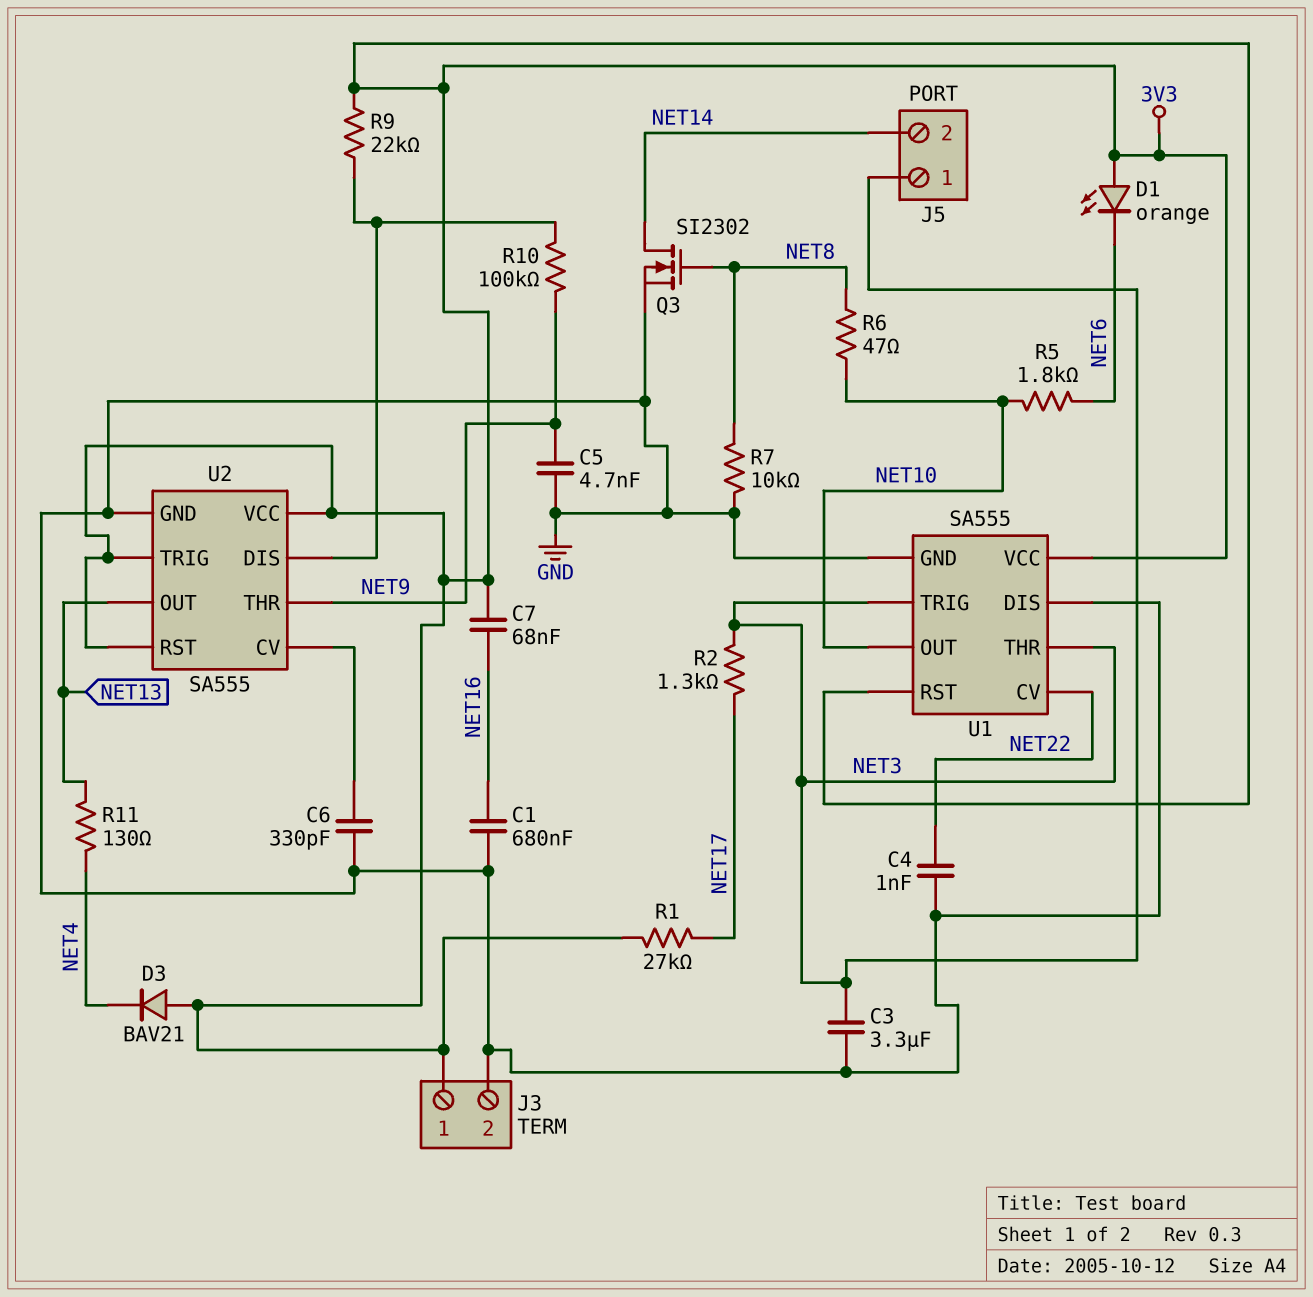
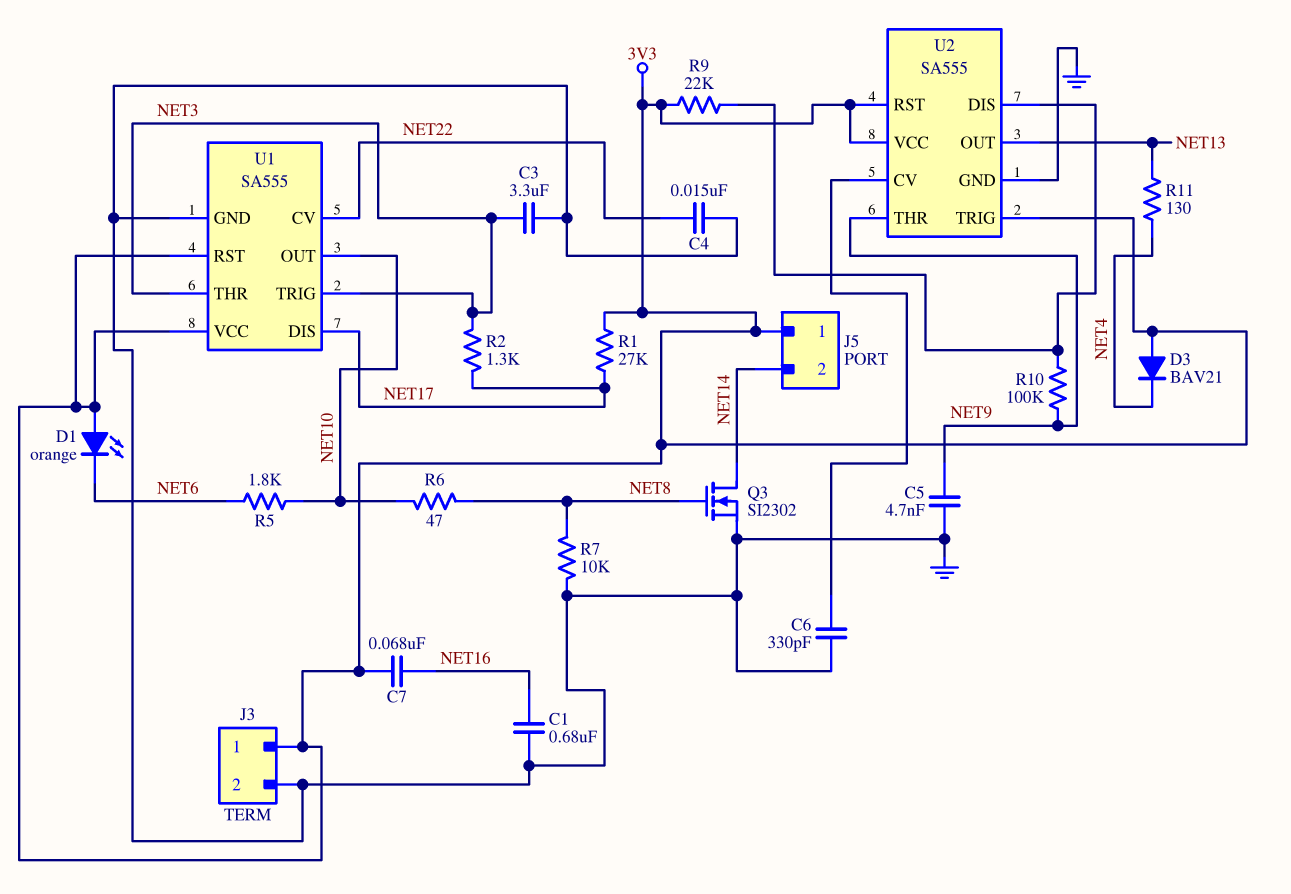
C4: 1nF (GND, NET22) -> 15nF (GND, NET22)
J5 pin 1: NET3 -> 3V3
U1 pin DIS: GND -> NET17

